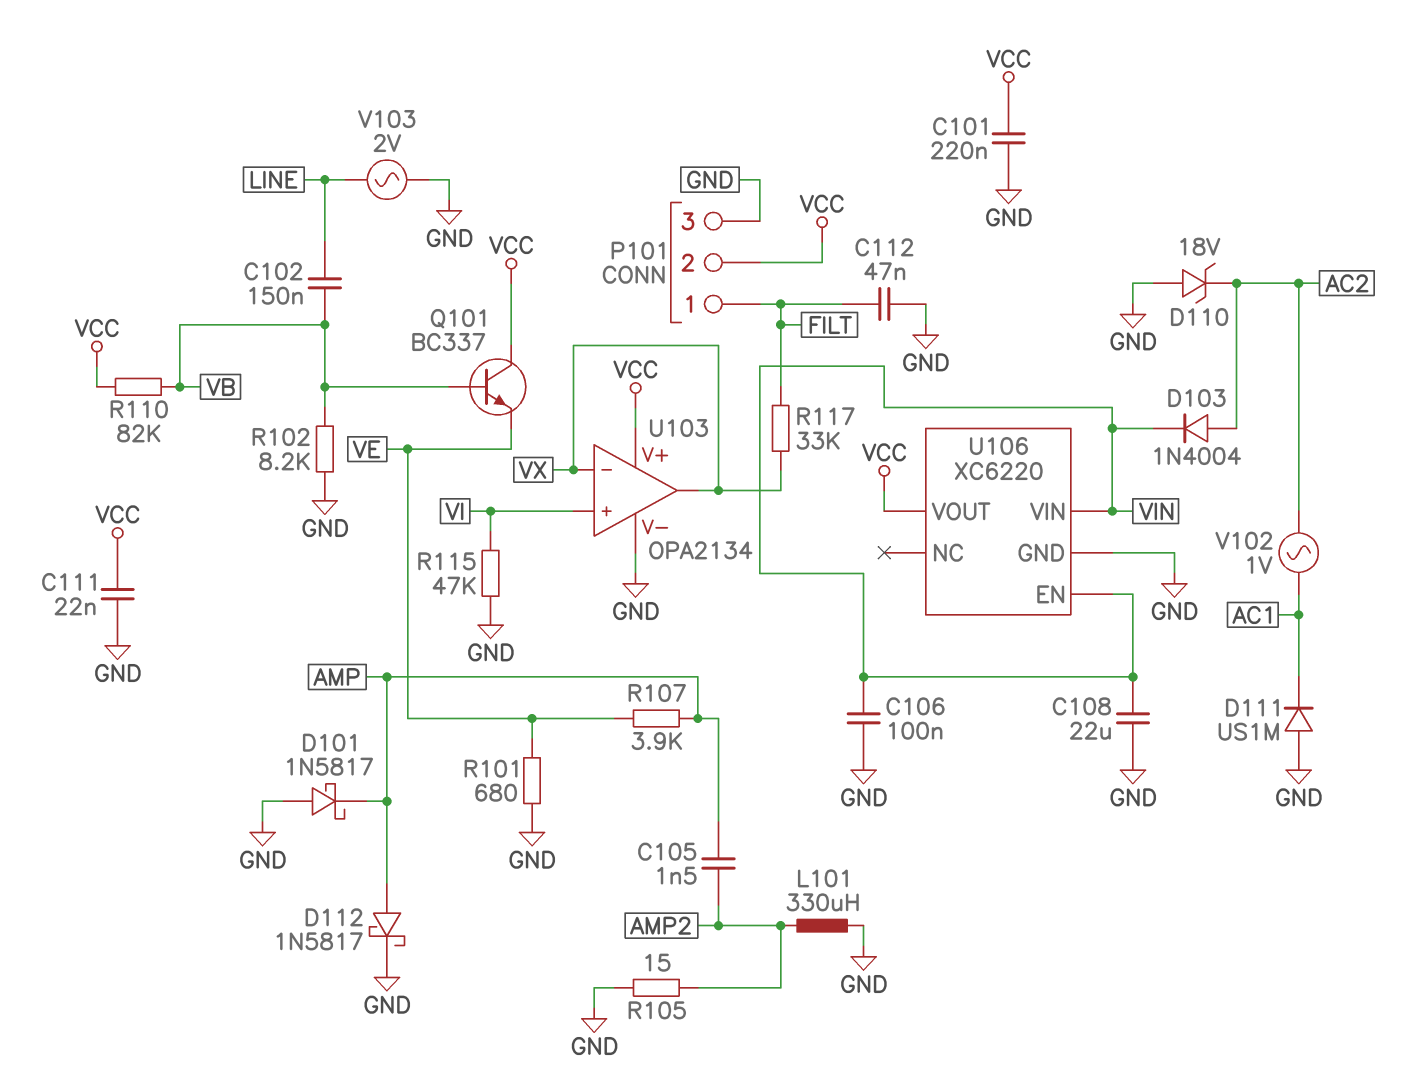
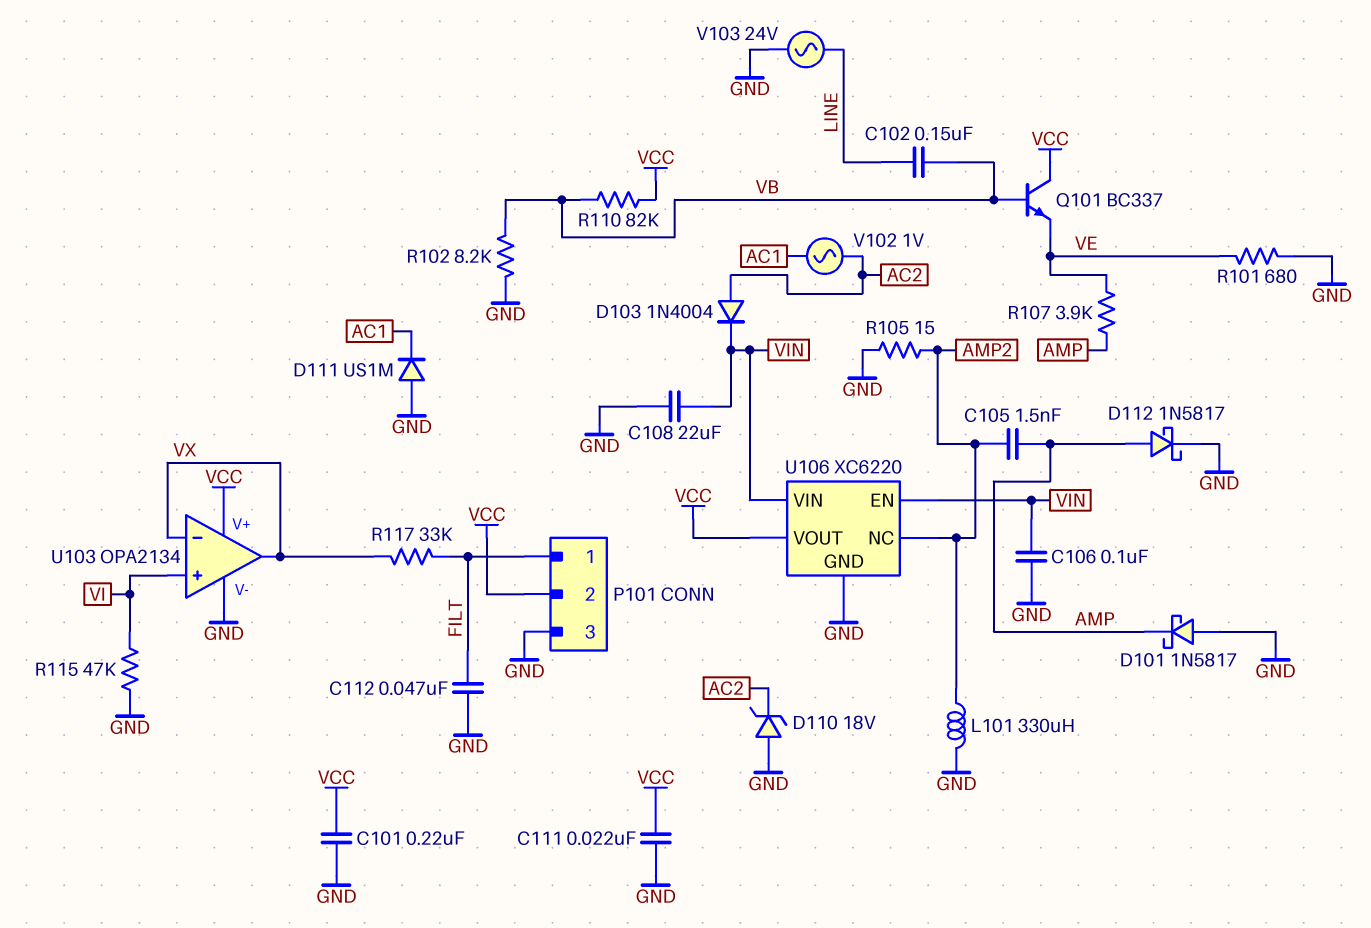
U106 pin NC: none -> AMP2
V103: AC 2V (GND, LINE) -> AC 24V (GND, LINE)

